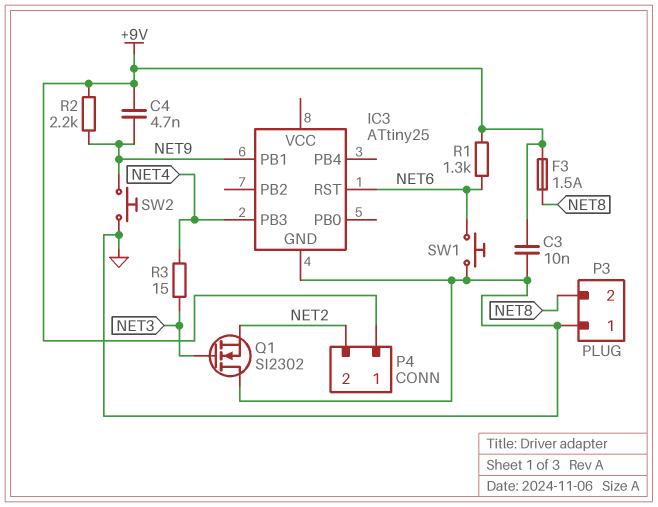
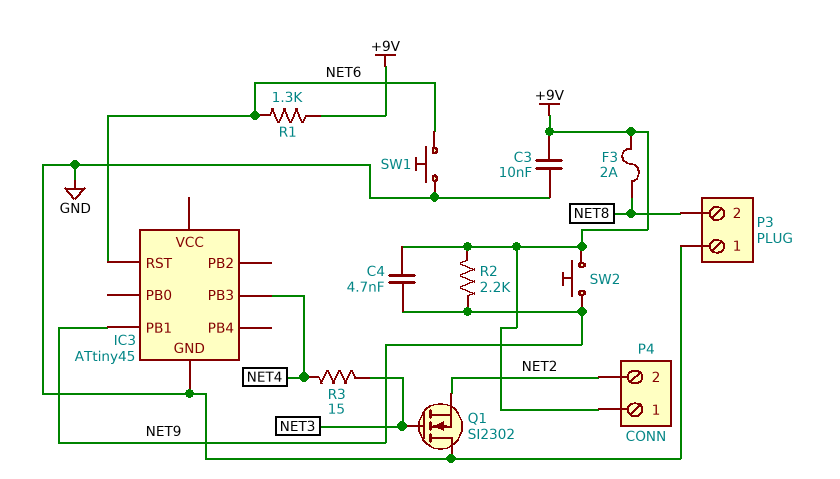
F3: 1.5A (+9V, NET8) -> 2A (+9V, NET8)
IC3: ATtiny25 -> ATtiny45
SW2: button (GND, NET9) -> button (+9V, NET9)

